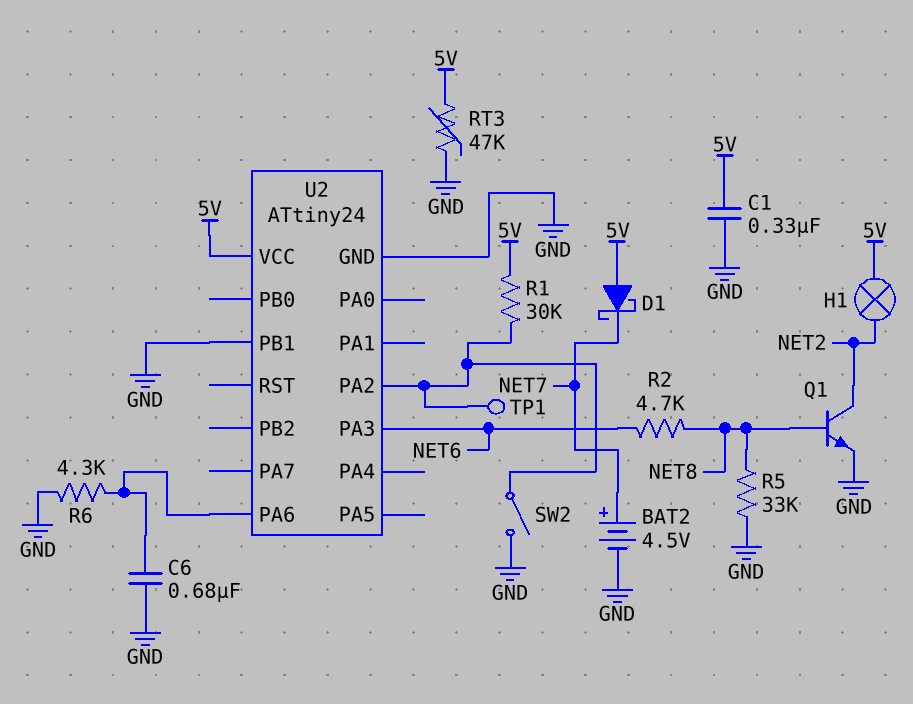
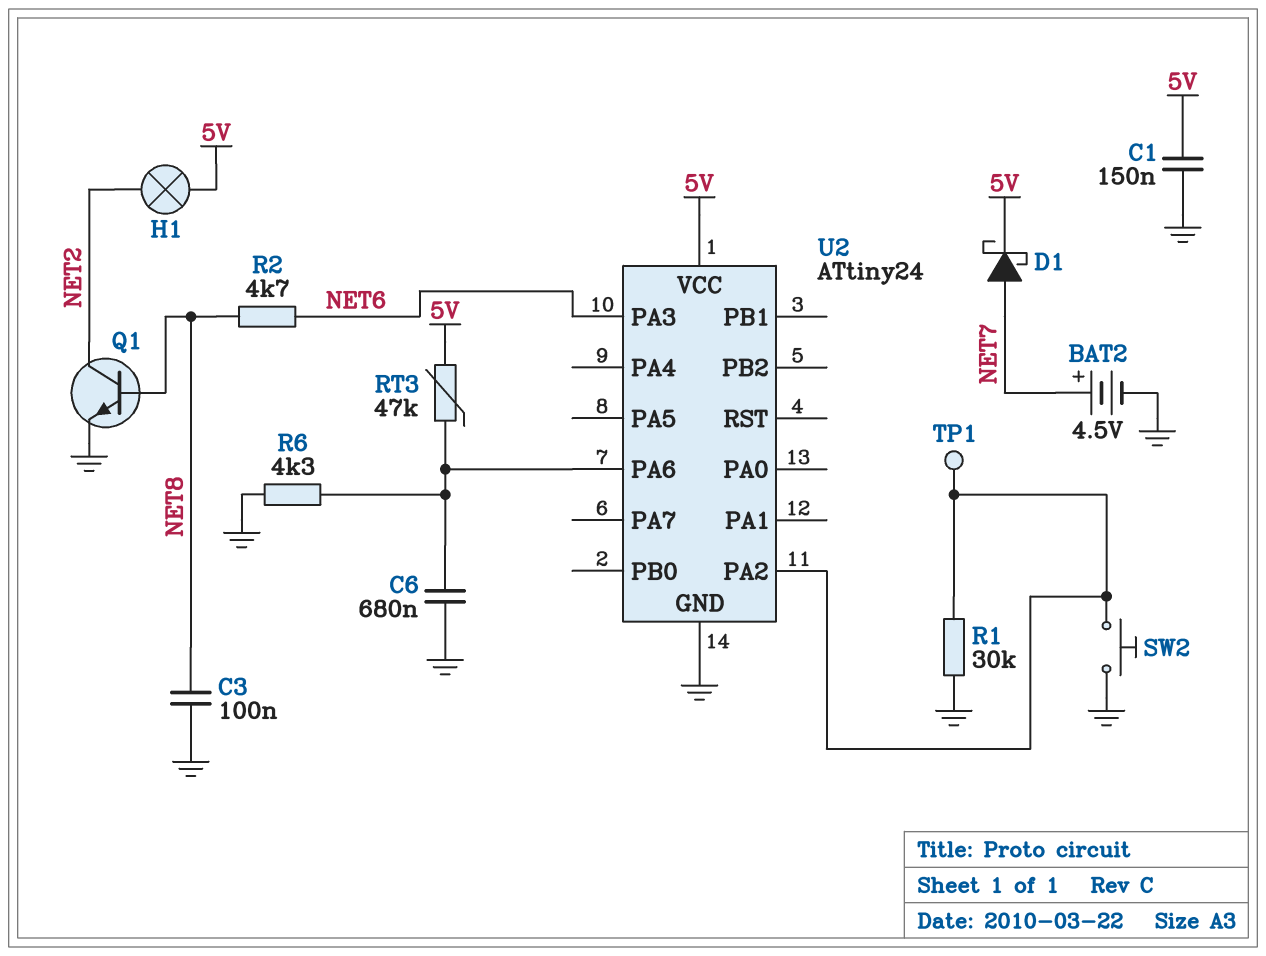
C1: 330nF (5V, GND) -> 150nF (5V, GND)
C3: none -> 100nF (GND, NET8)
D1: schottky (A 5V, K NET7) -> schottky (A NET7, K 5V)
R1: 30k (5V, U2/PA2) -> 30k (GND, U2/PA2)
R5: 33k (GND, NET8) -> none
RT3: 47k (5V, GND) -> 47k (5V, U2/PA6)
SW2: switch (GND, U2/PA2) -> button (GND, U2/PA2)
U2 pin PB1: GND -> none

